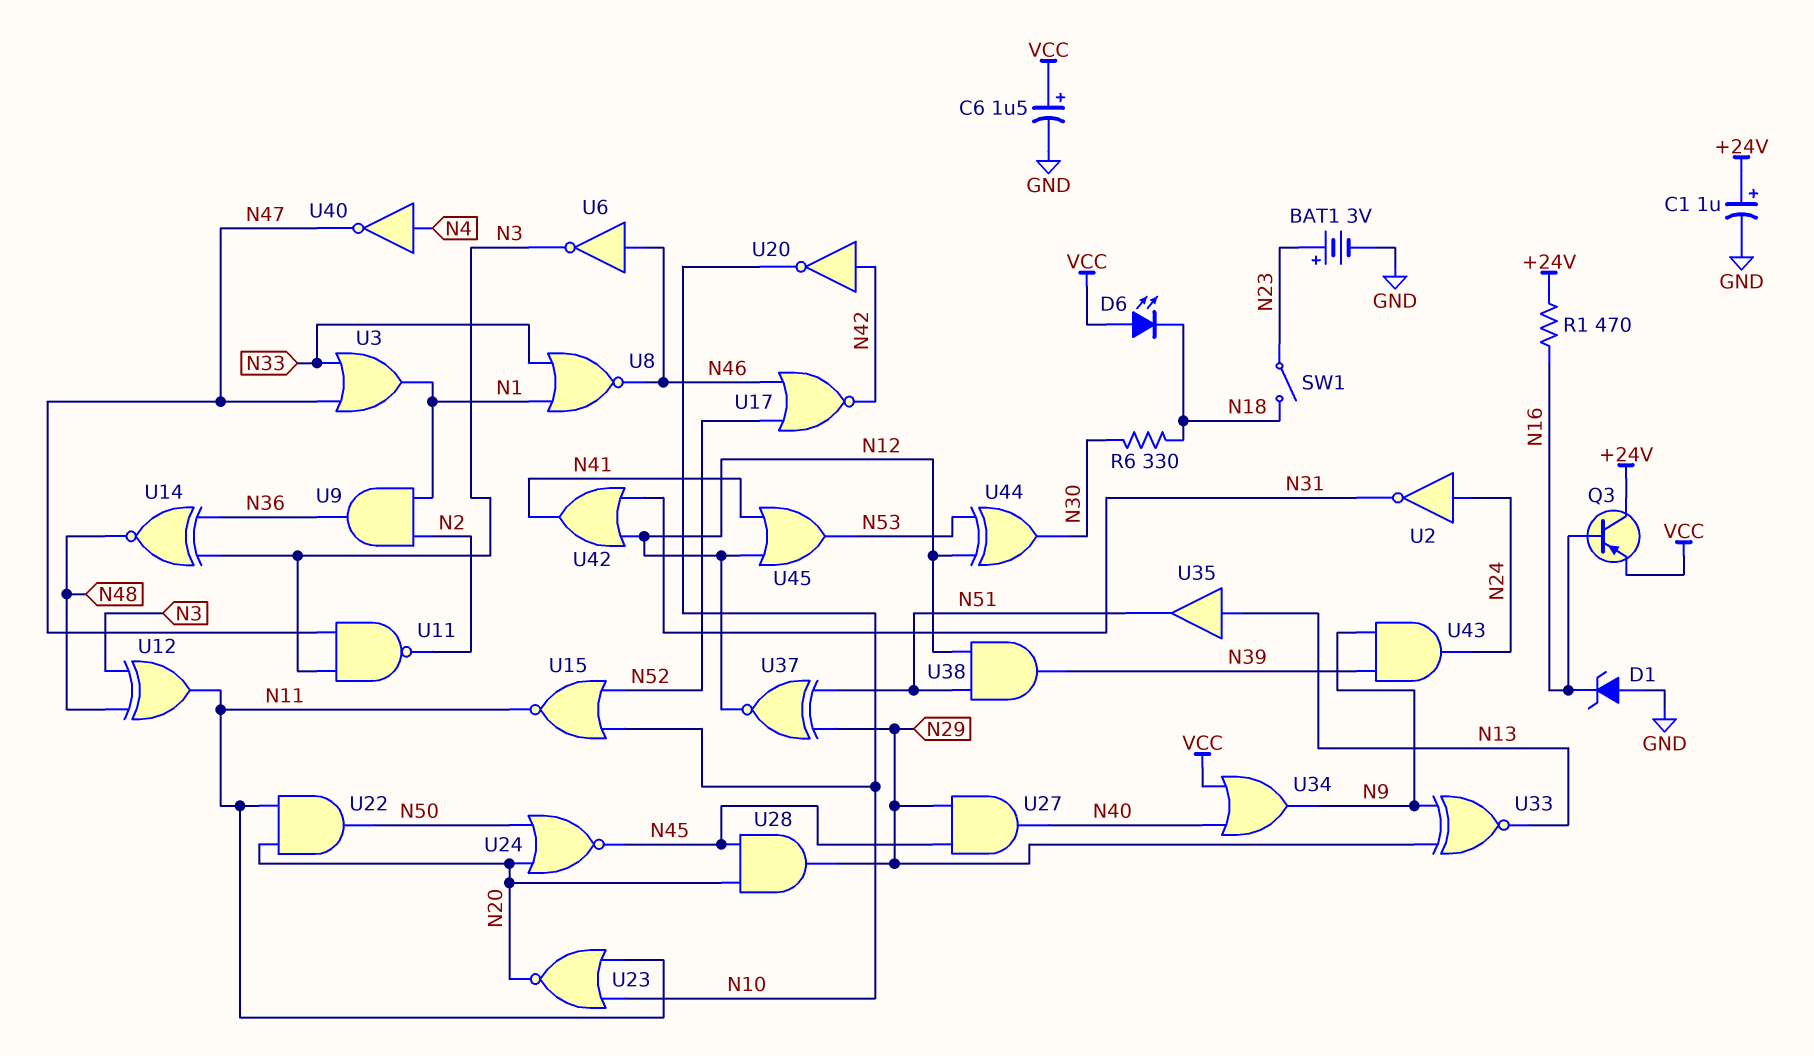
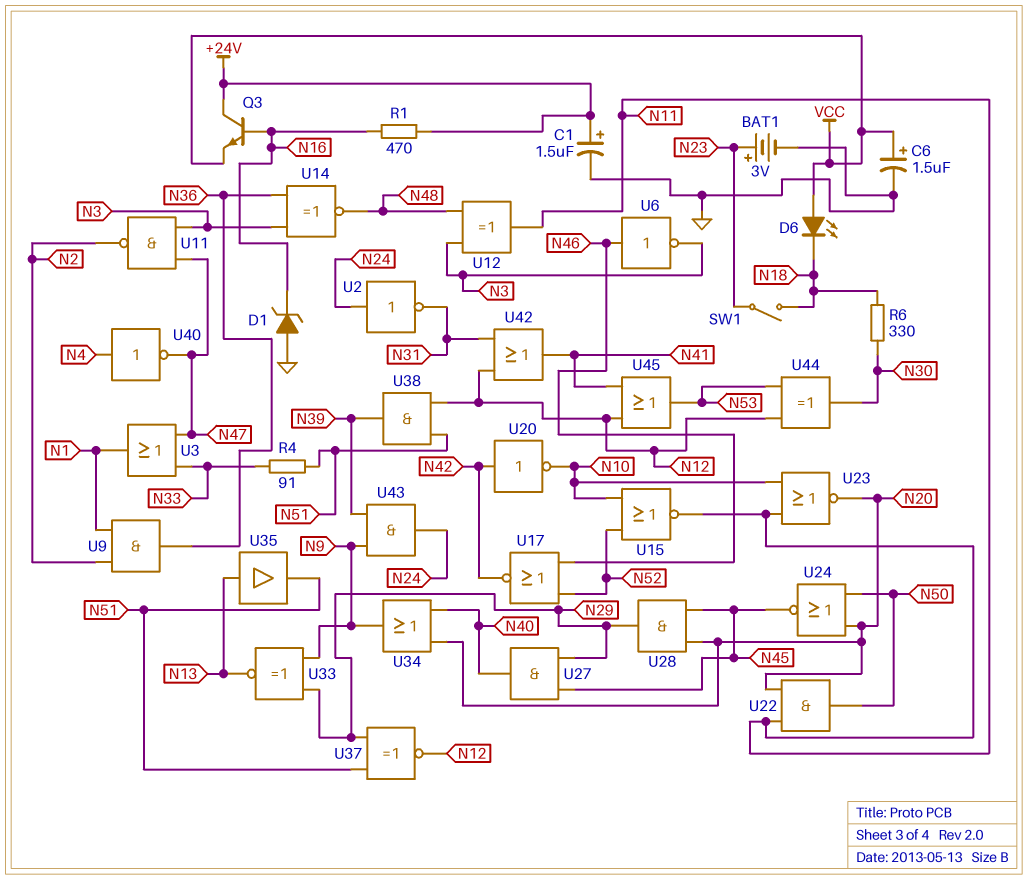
C1: 1uF (plus +24V, minus GND) -> 1.5uF (plus +24V, minus GND)
Q3: PNP (B N16, C +24V, E VCC) -> NPN (B N16, C +24V, E VCC)
R4: none -> 91 (N33, N51)
U8: NOR (in N1, in N33, out N46) -> none
U34: OR (in N40, in VCC, out N9) -> OR (in N20, in N40, out N9)

